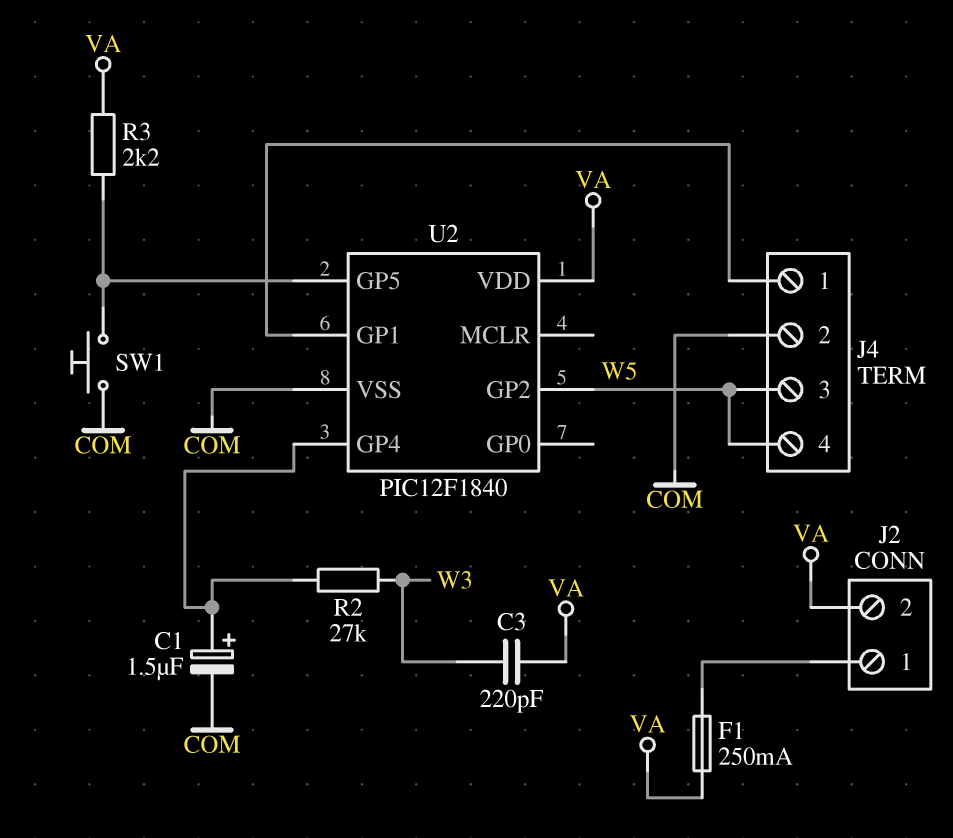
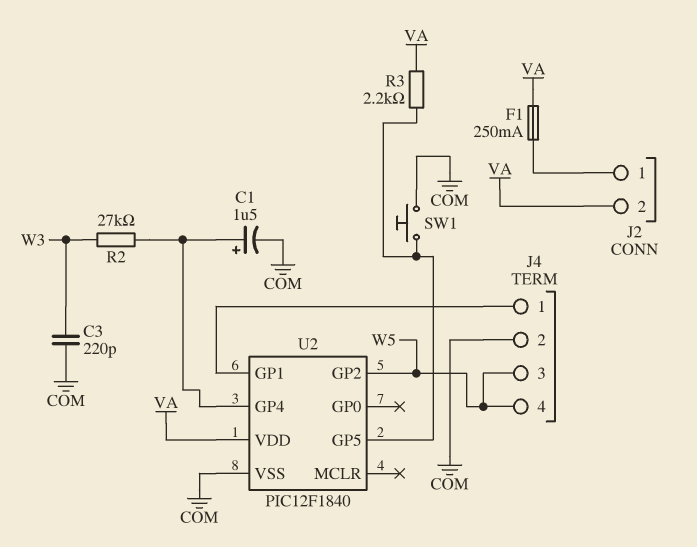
C3: 220pF (VA, W3) -> 220pF (COM, W3)

